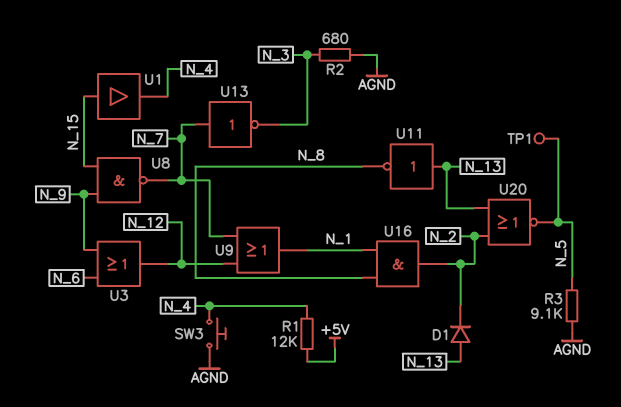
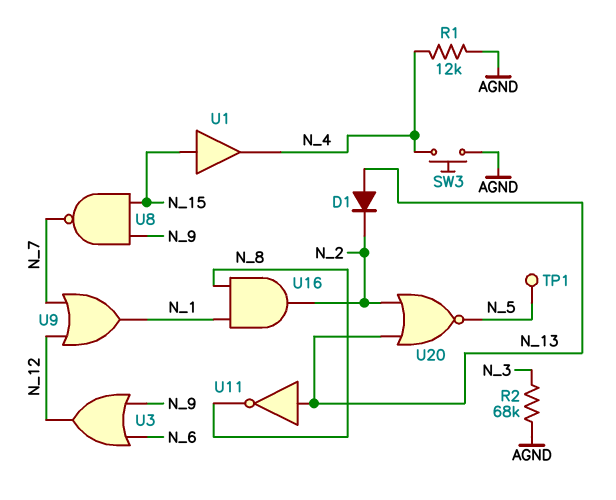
R1: 12k (+5V, N_4) -> 12k (AGND, N_4)
R2: 680 (AGND, N_3) -> 68k (AGND, N_3)
R3: 9.1k (AGND, N_5) -> none
U13: NOT (in N_7, out N_3) -> none

